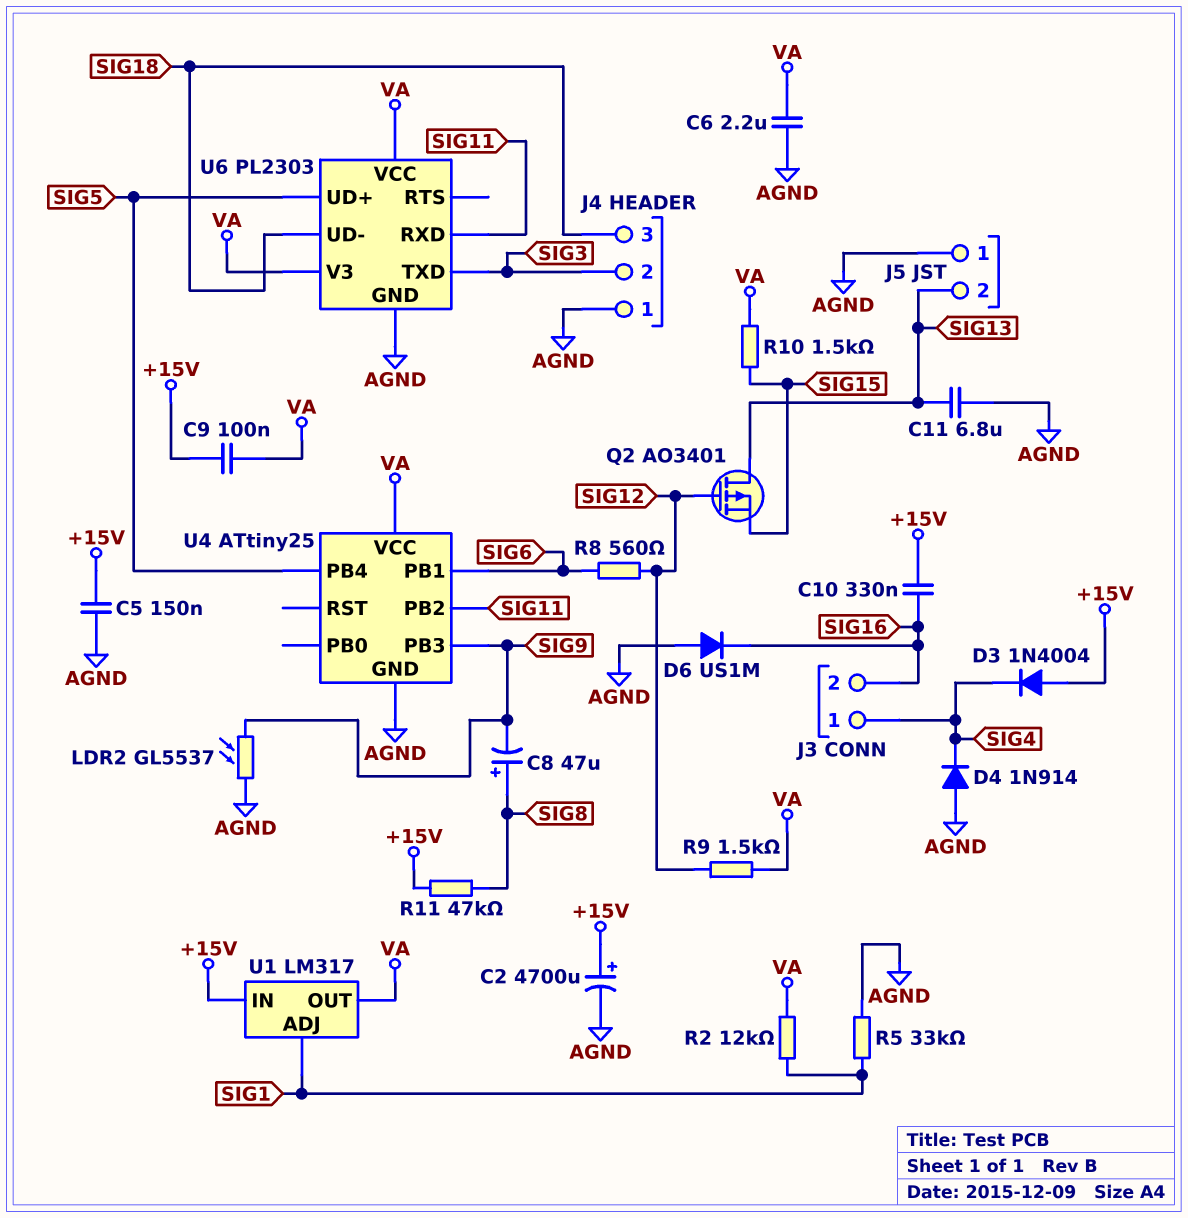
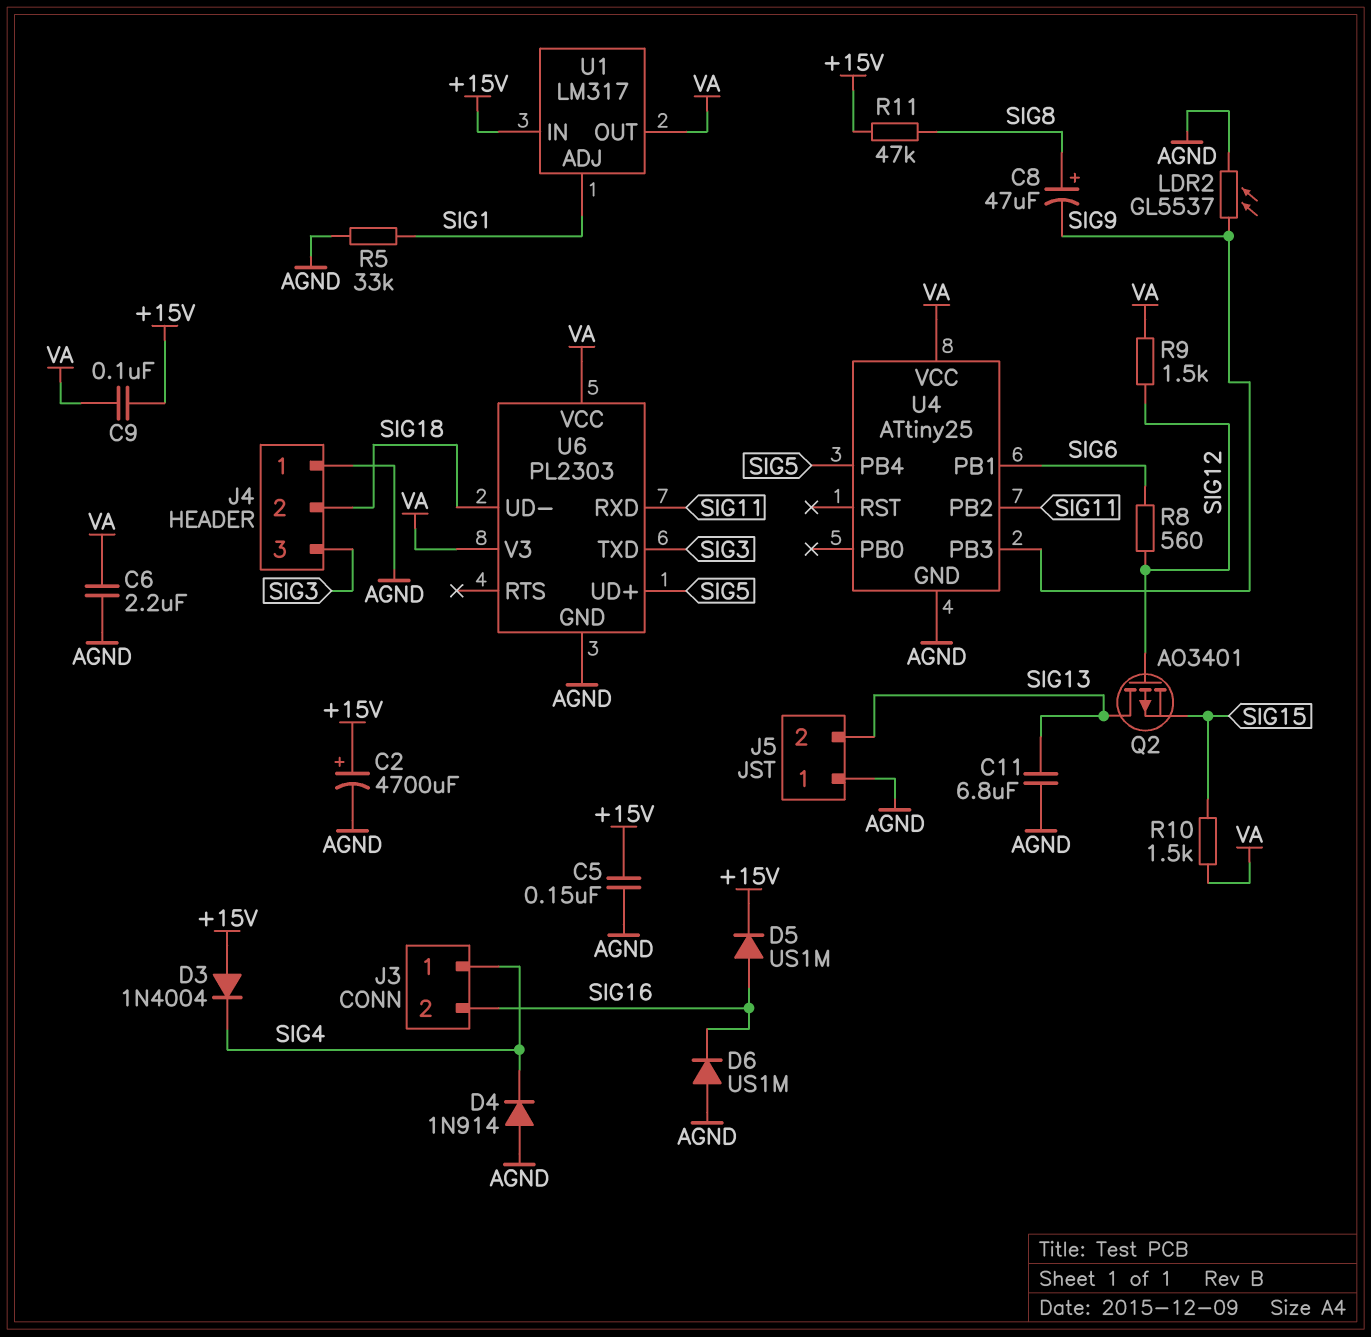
C10: 330nF (+15V, SIG16) -> none
D5: none -> diode US1M (A SIG16, K +15V)
J4 pin 2: SIG3 -> SIG18
J4 pin 3: SIG18 -> SIG3
R2: 12k (SIG1, VA) -> none

